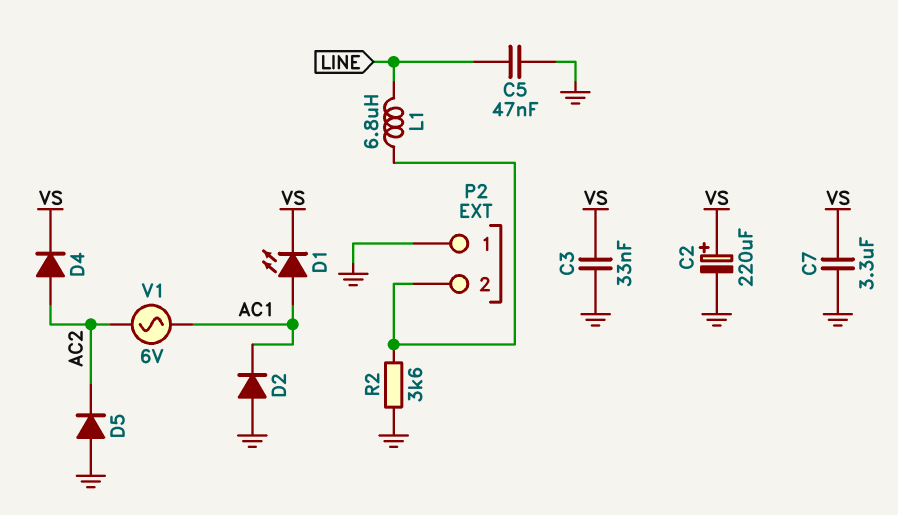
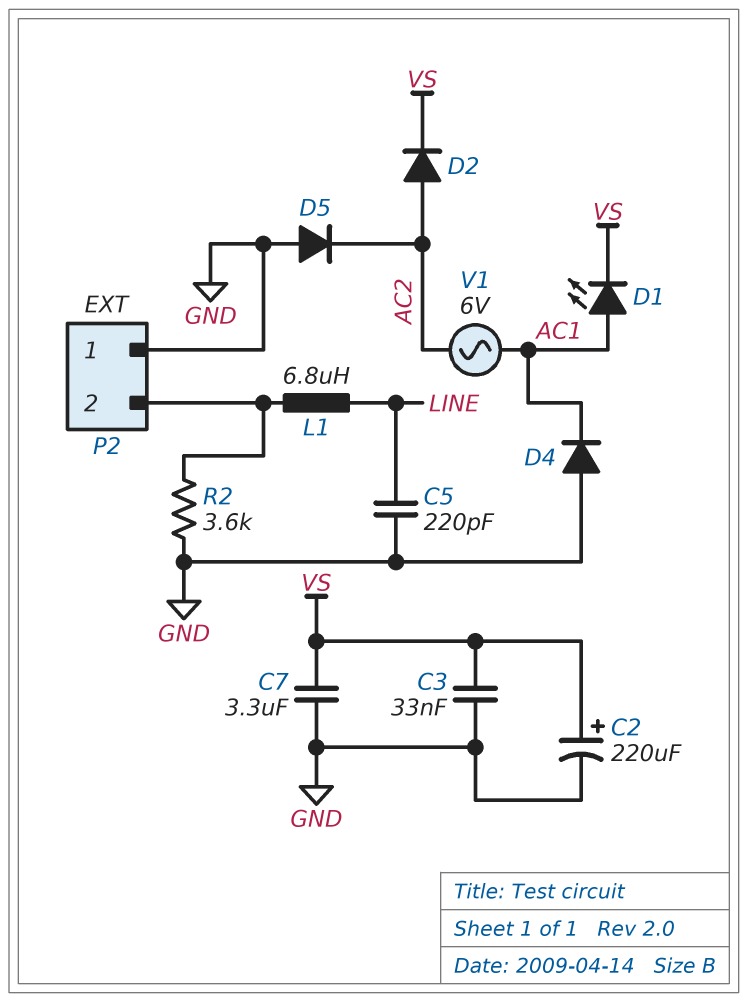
C5: 47nF (GND, LINE) -> 220pF (GND, LINE)
D2: diode (A GND, K AC1) -> diode (A AC2, K VS)
D4: diode (A AC2, K VS) -> diode (A GND, K AC1)

